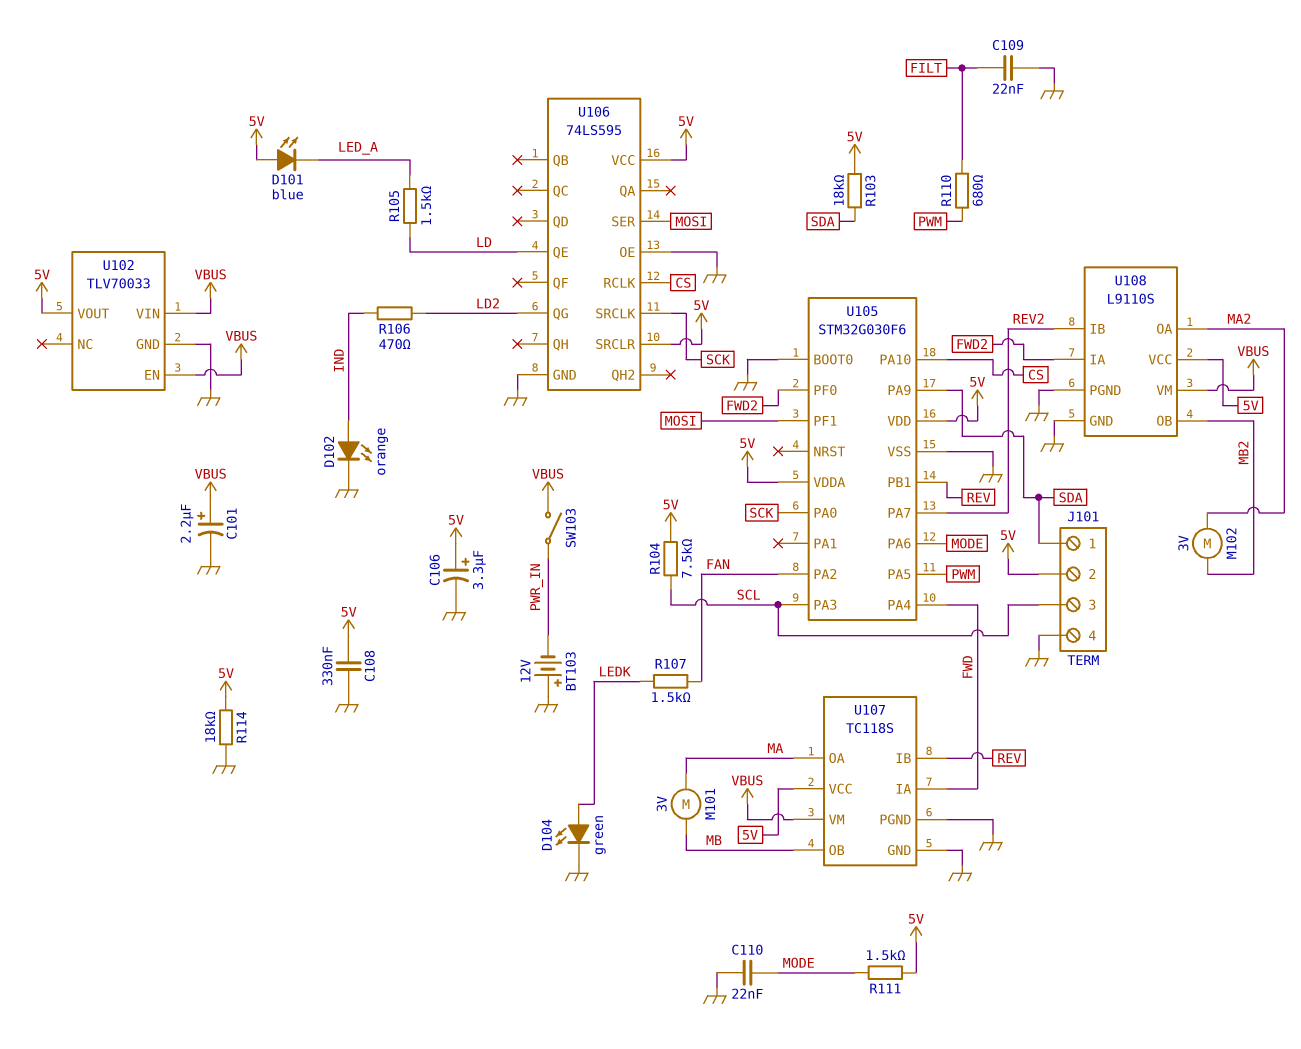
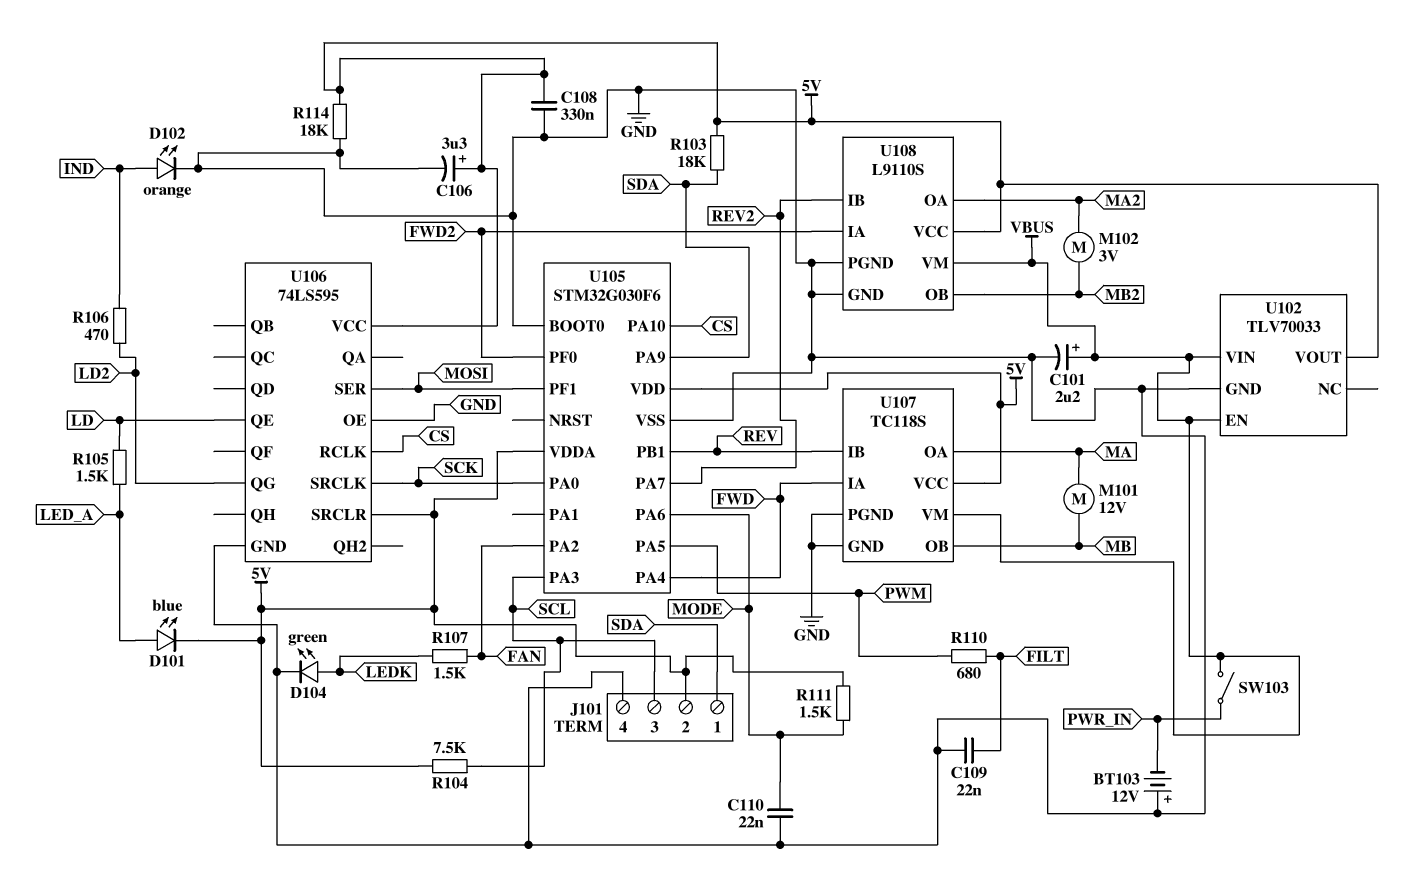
D101: LED blue (A 5V, K LED_A) -> LED blue (A LED_A, K 5V)
M101: motor 3V (MA, MB) -> motor 12V (MA, MB)

